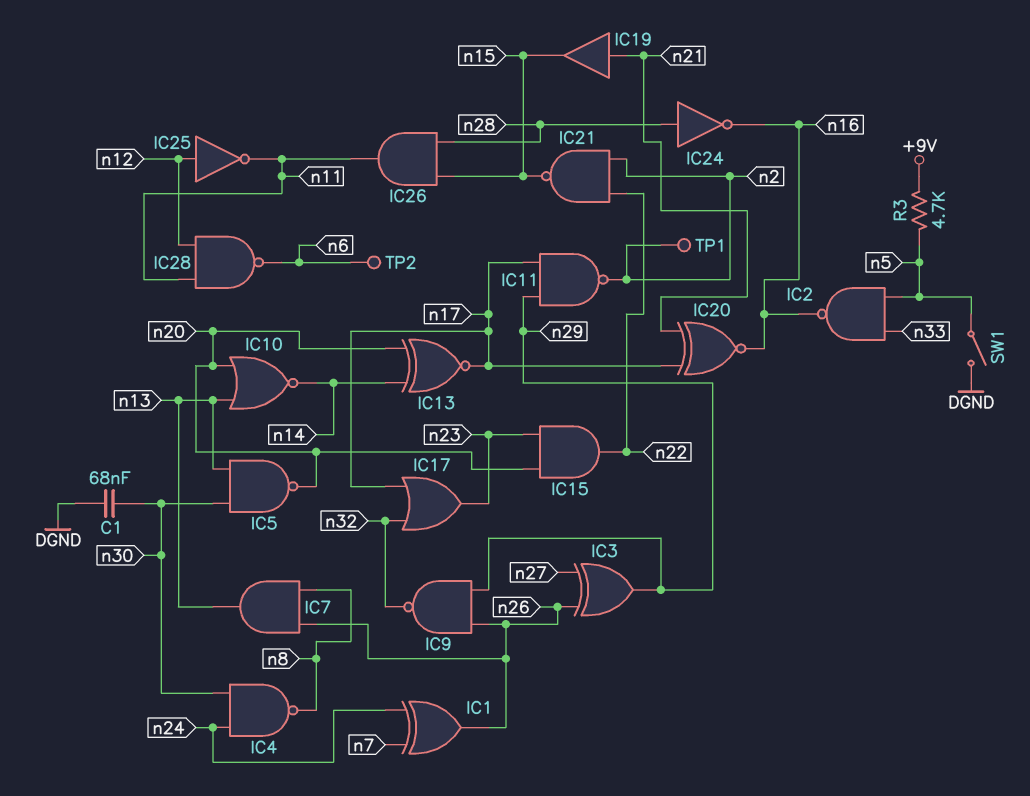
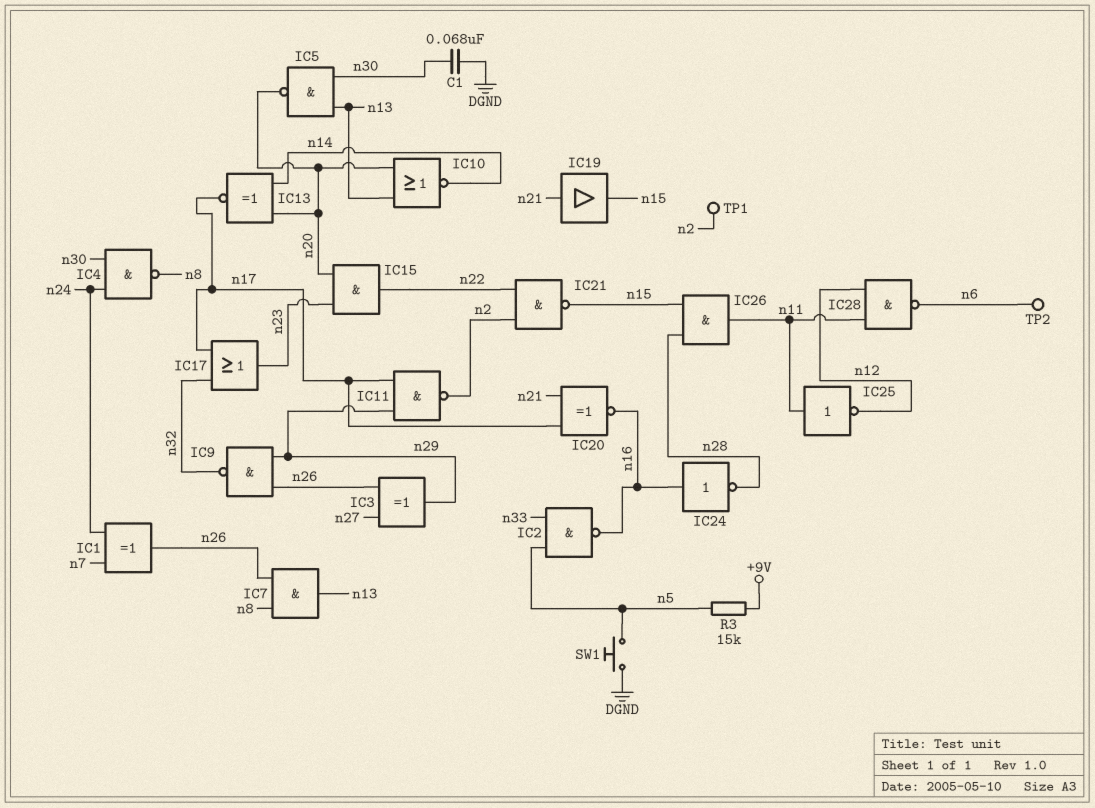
IC24: NOT (in n28, out n16) -> NOT (in n16, out n28)
IC25: NOT (in n12, out n11) -> NOT (in n11, out n12)
R3: 4.7k (+9V, n5) -> 15k (+9V, n5)
SW1: switch (DGND, n5) -> button (DGND, n5)

